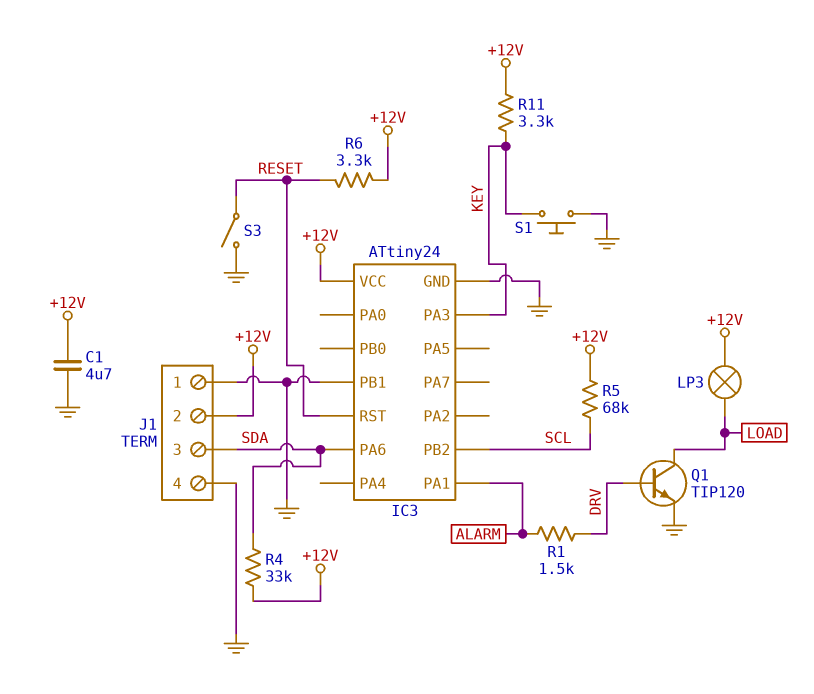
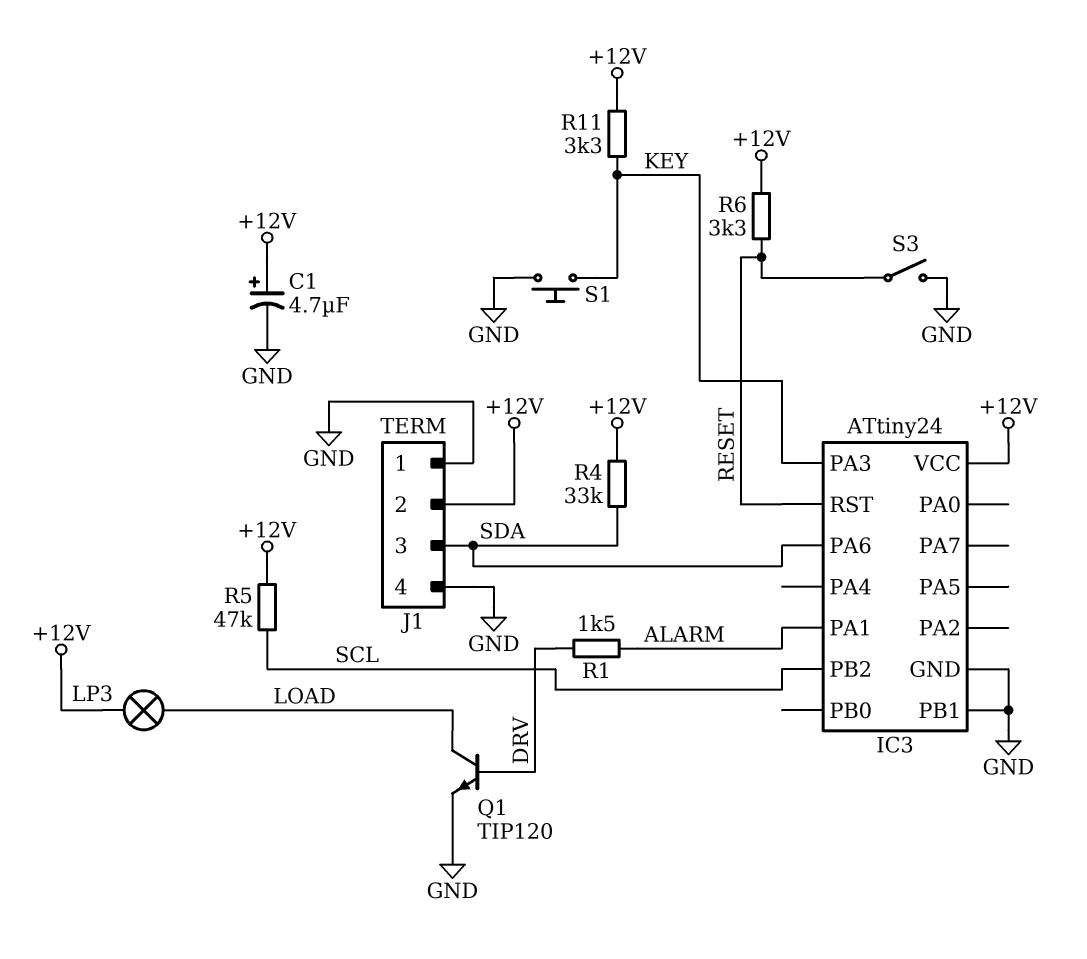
C1: 4.7uF (+12V, GND) -> 4.7uF (plus +12V, minus GND)
R5: 68k (+12V, SCL) -> 47k (+12V, SCL)

